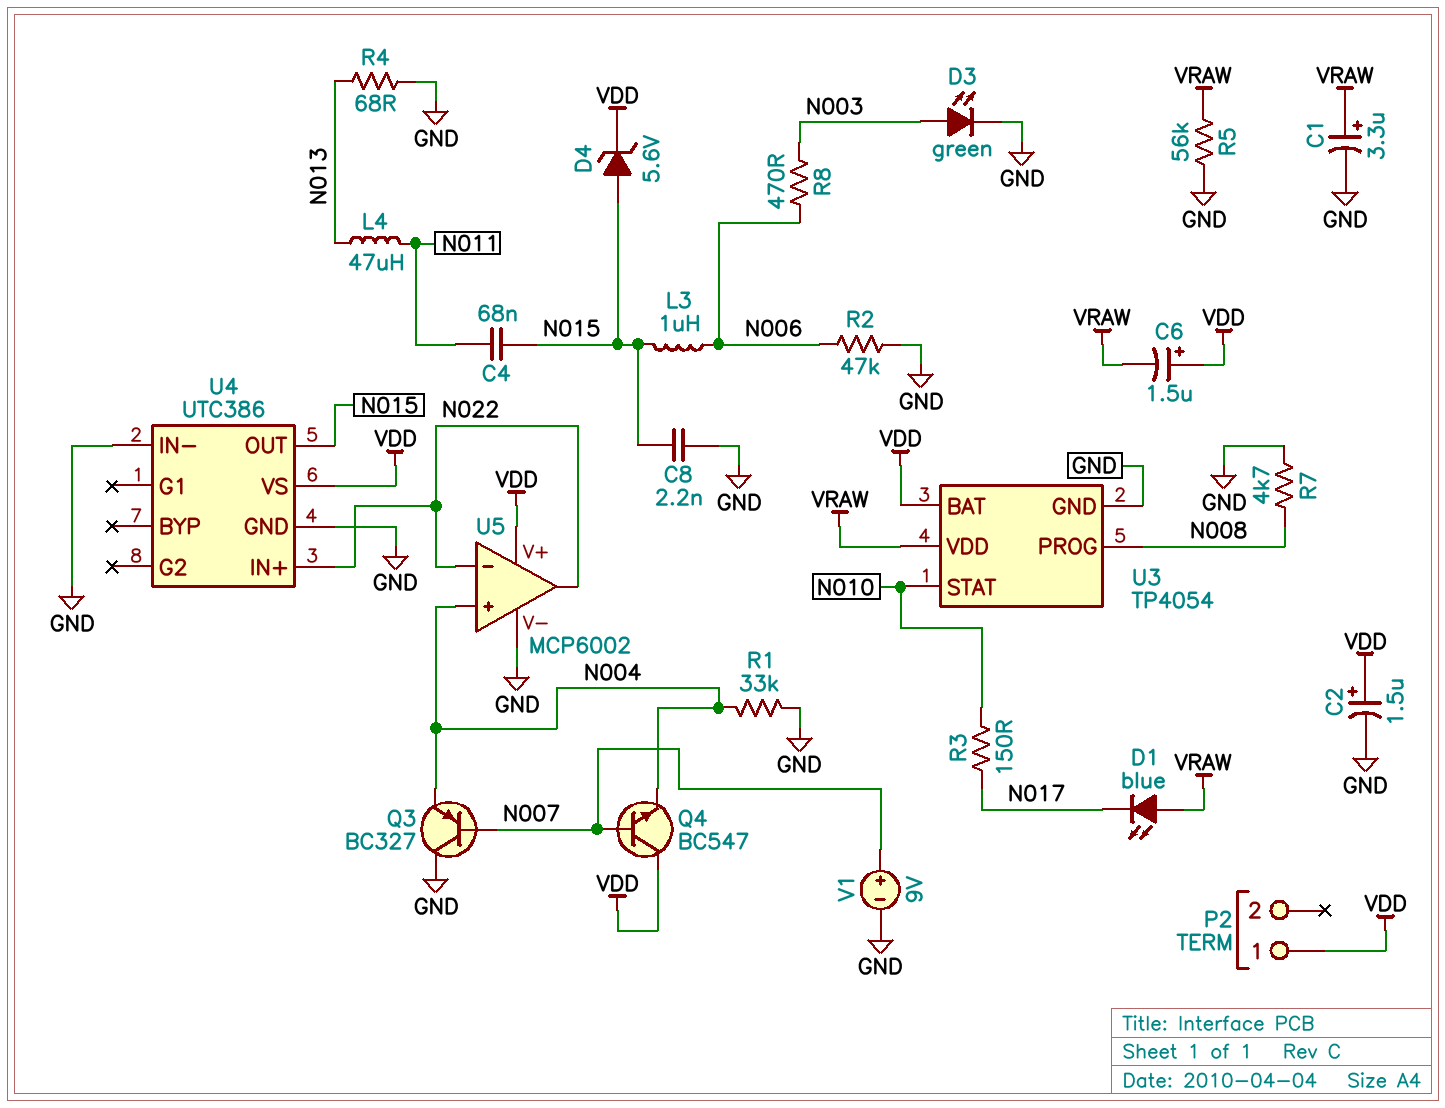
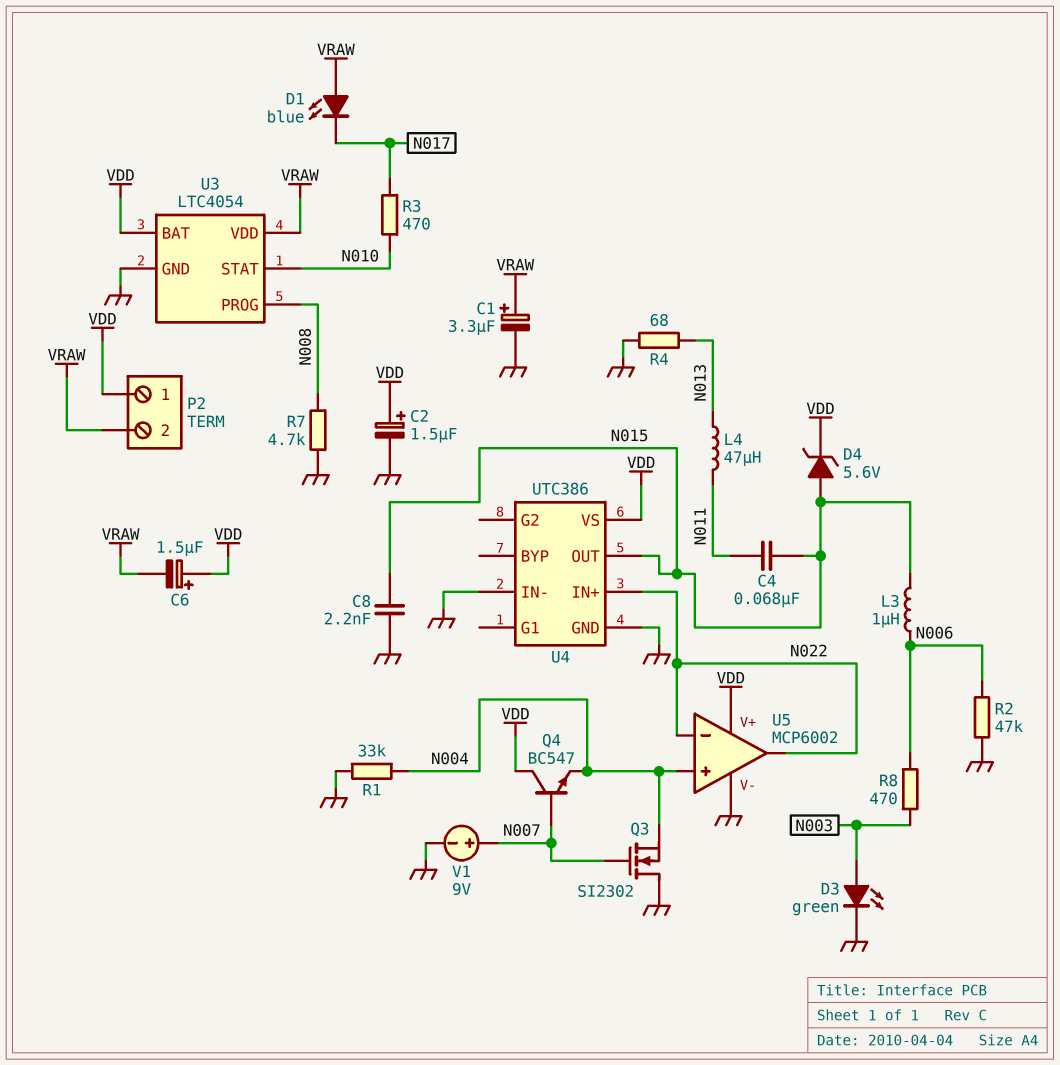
P2 pin 2: none -> VRAW
Q3: PNP BC327 (B N007, C GND, E N004) -> NMOS SI2302 (G N007, D GND, S N004)
R3: 150 (N010, N017) -> 470 (N010, N017)
R5: 56k (GND, VRAW) -> none
U3: TP4054 -> LTC4054

